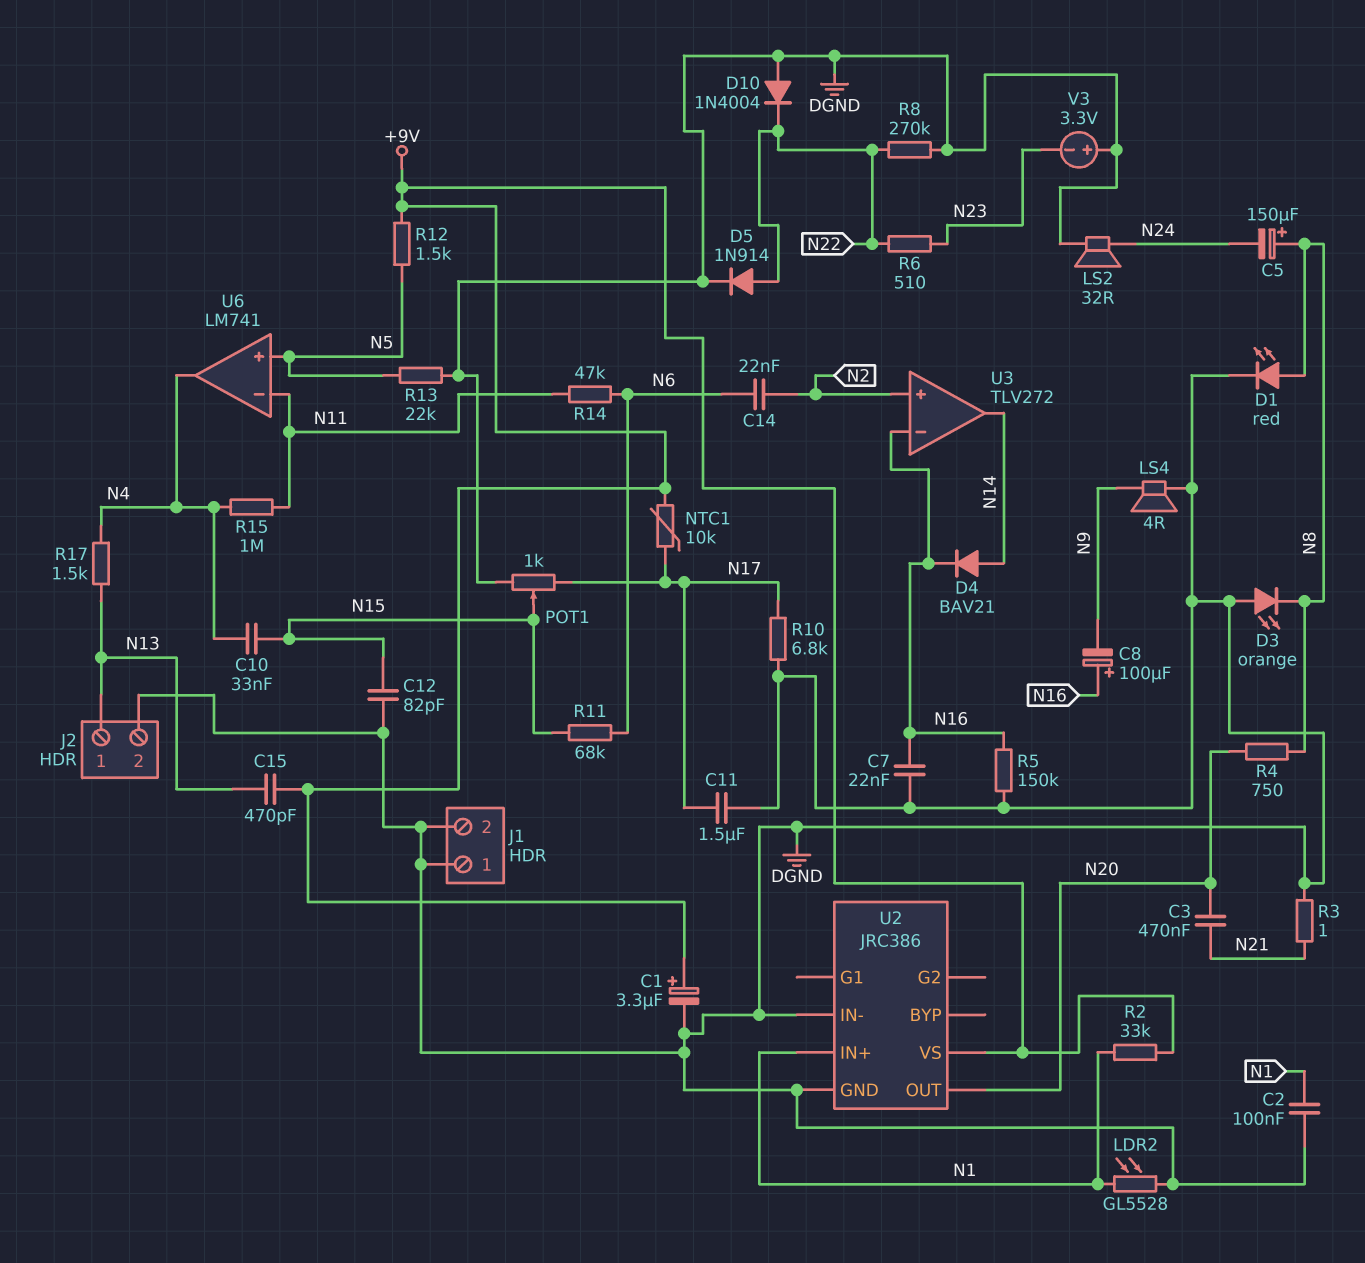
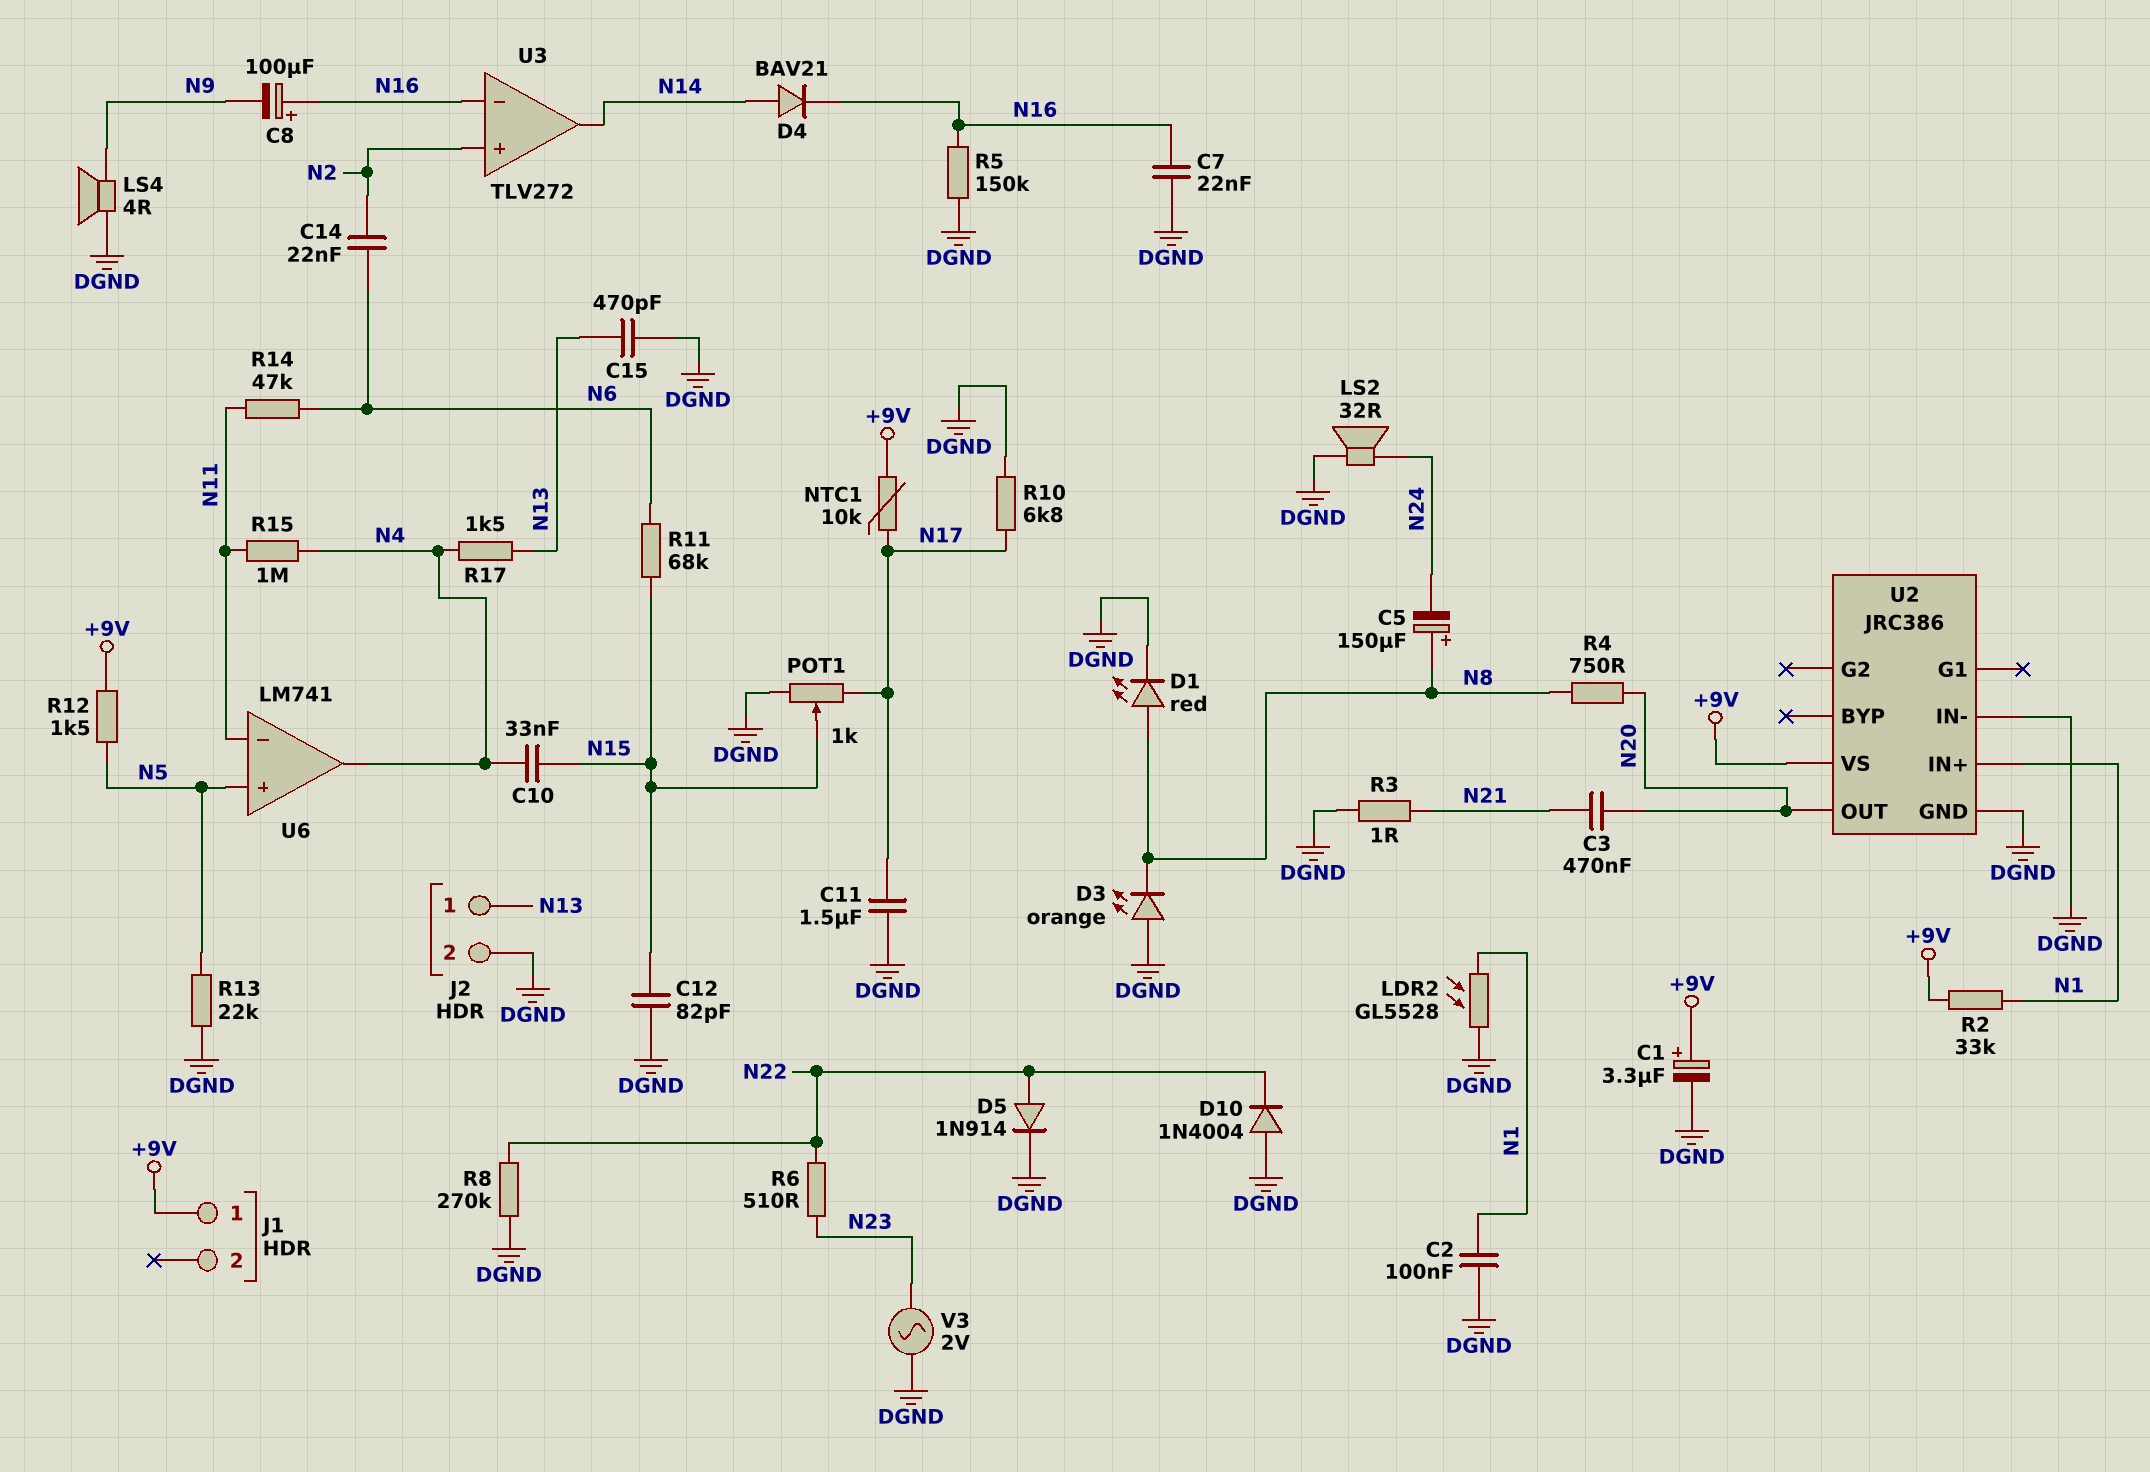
C15: 470pF (+9V, N13) -> 470pF (DGND, N13)
J1 pin 1: DGND -> +9V
J1 pin 2: DGND -> none
V3: 3.3V (plus DGND, minus N23) -> AC 2V (DGND, N23)

